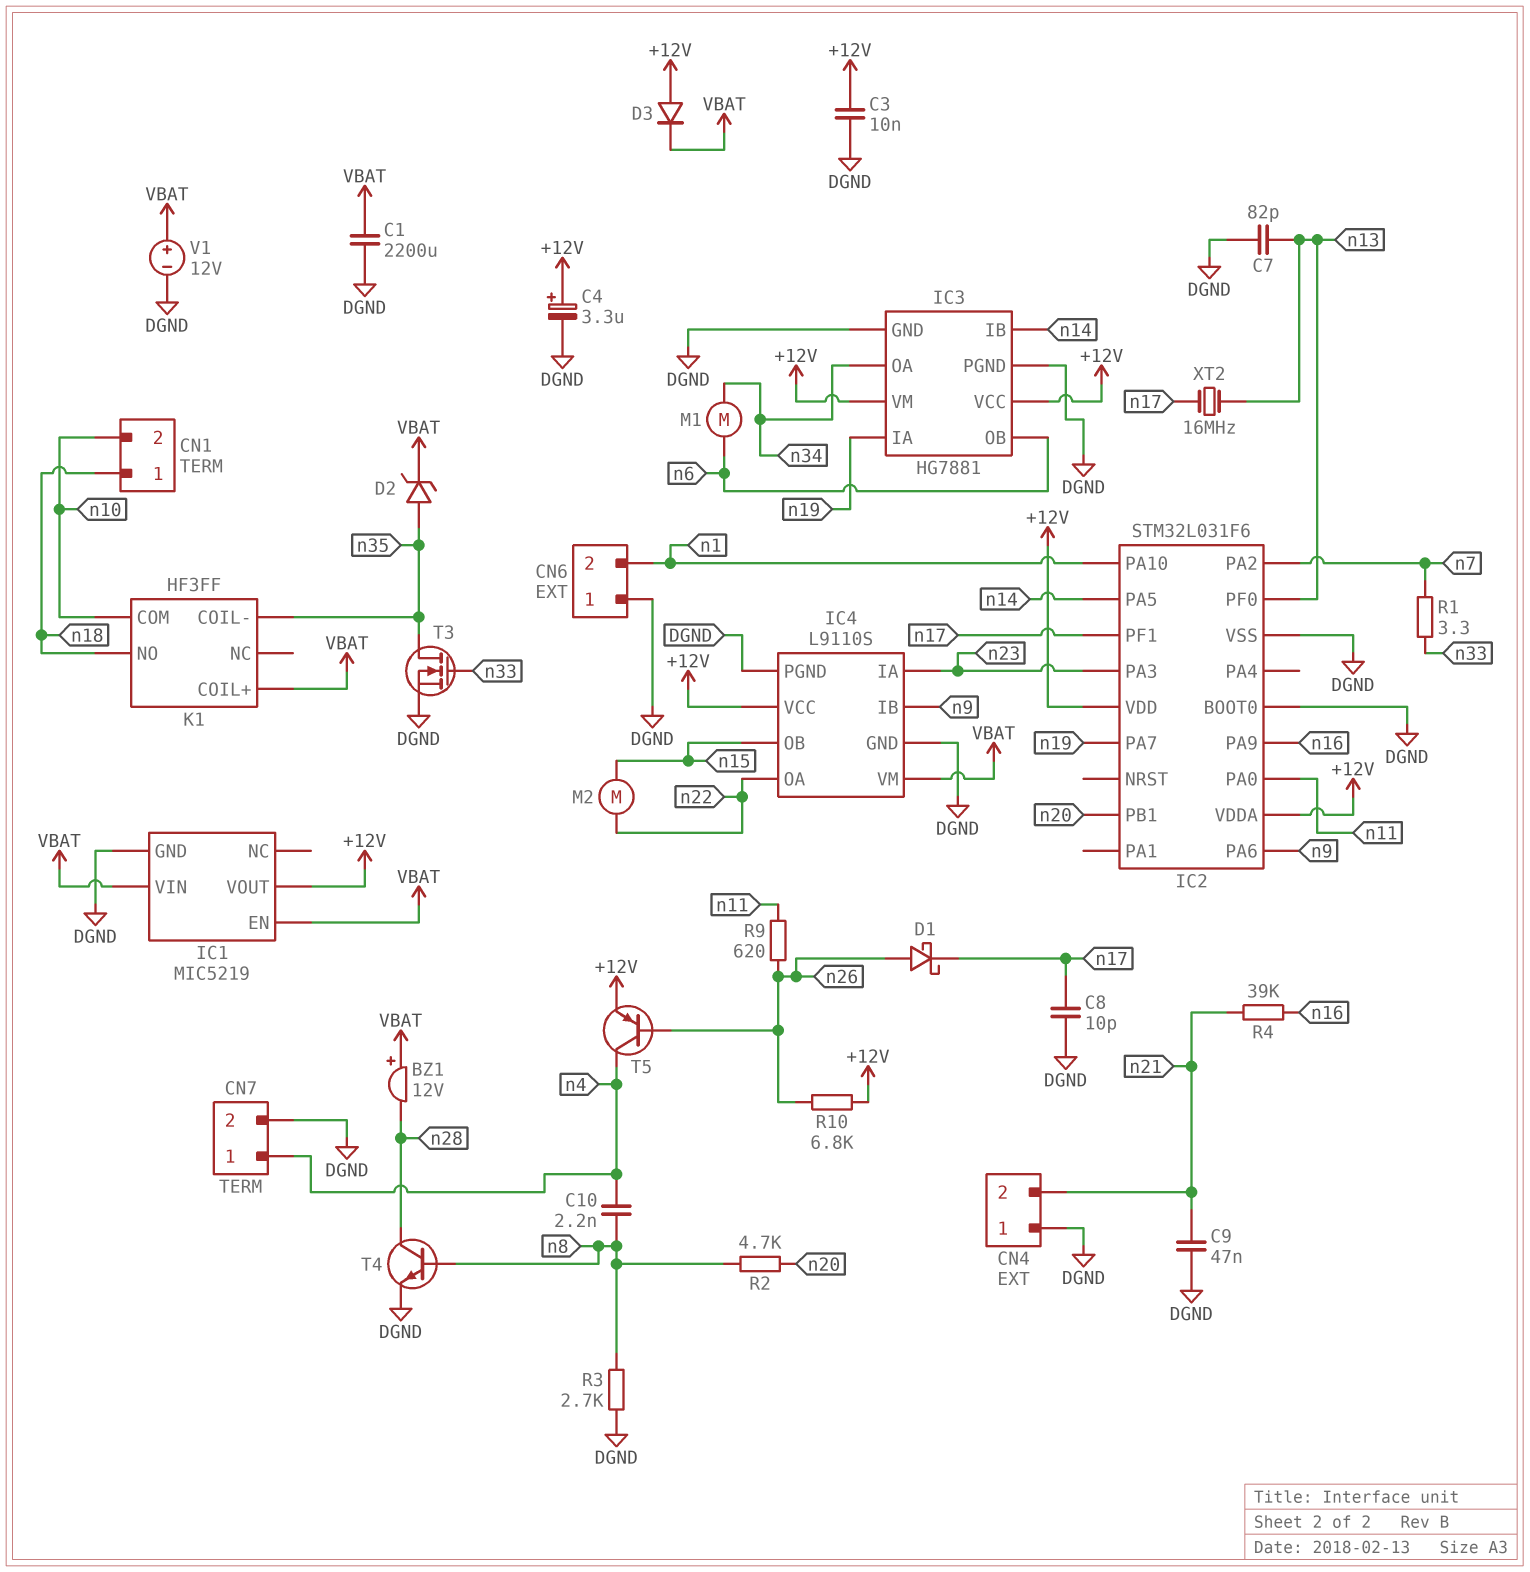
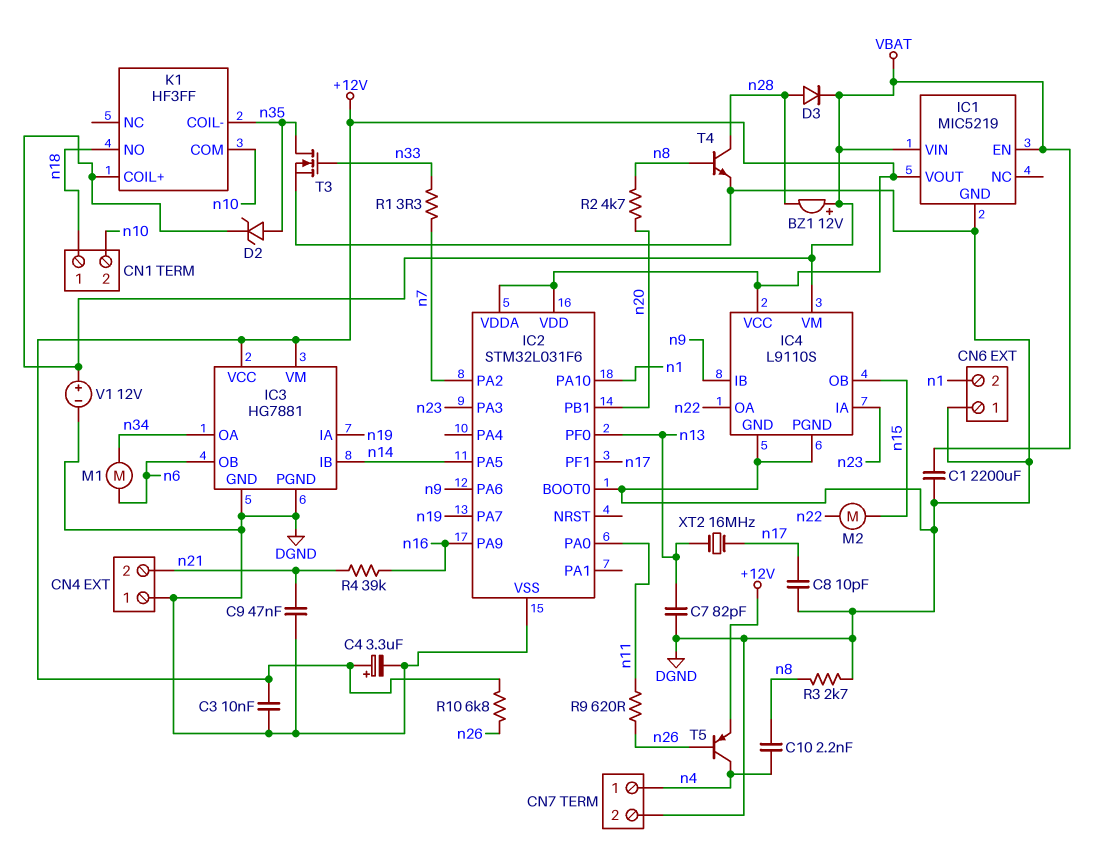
D1: schottky (A n26, K n17) -> none
D3: diode (A +12V, K VBAT) -> diode (A n28, K VBAT)

